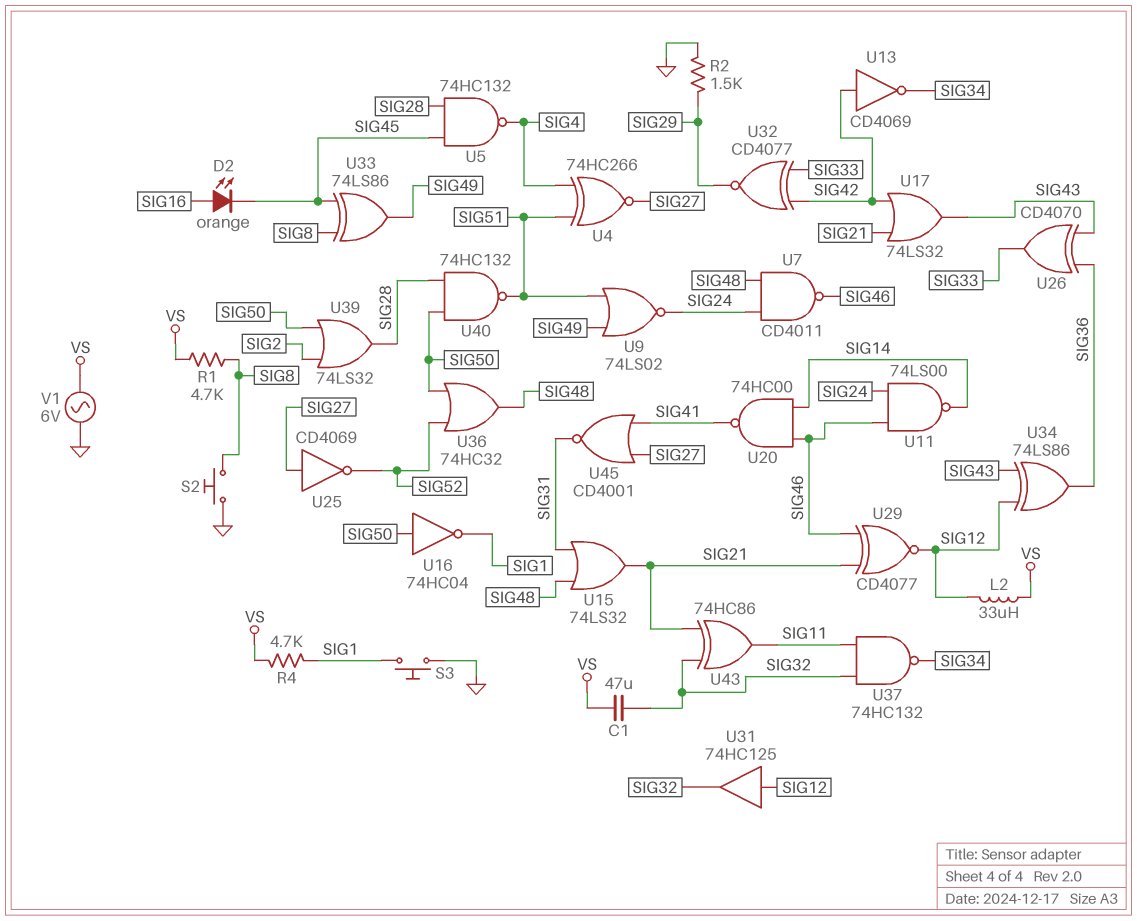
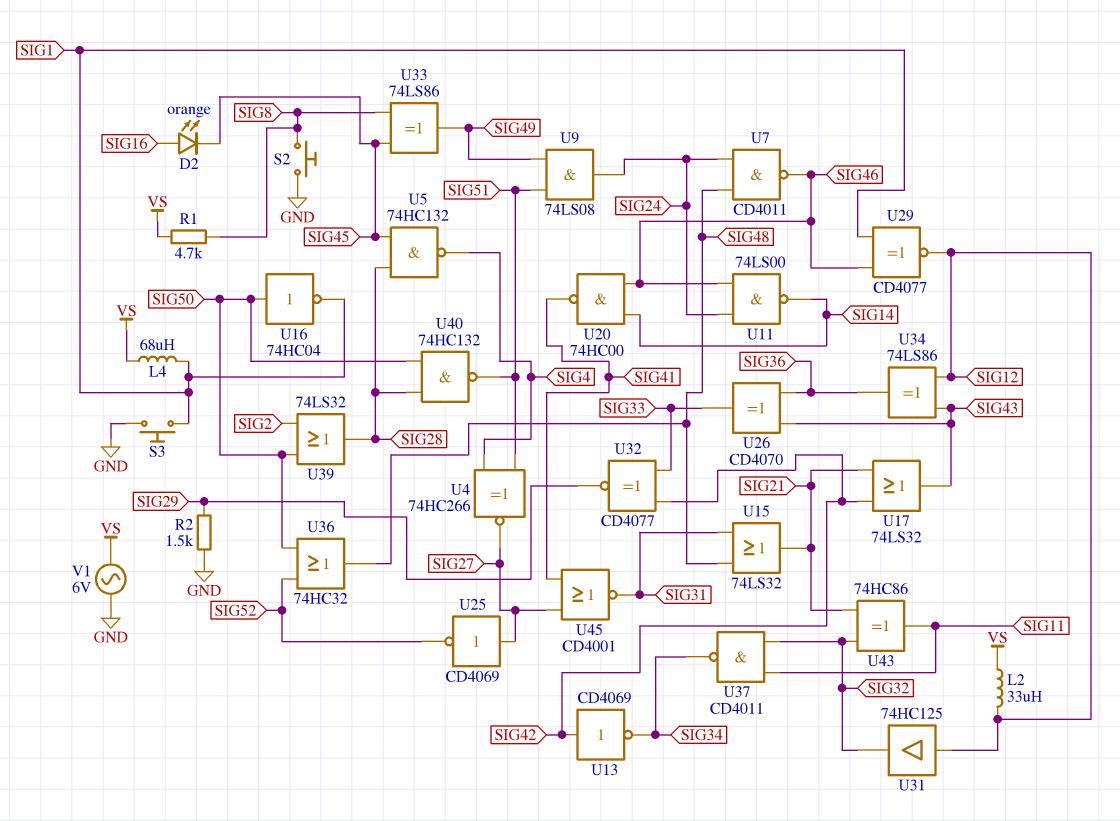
C1: 47uF (SIG32, VS) -> none
L4: none -> 68uH (SIG1, VS)
R4: 4.7k (SIG1, VS) -> none
U9: NOR 74LS02 (in SIG49, in SIG51, out SIG24) -> AND 74LS08 (in SIG49, in SIG51, out SIG24)
U29: XNOR CD4077 (in SIG21, in SIG46, out SIG12) -> XNOR CD4077 (in SIG1, in SIG46, out SIG12)
U37: NAND 74HC132 (in SIG11, in SIG32, out SIG34) -> NAND CD4011 (in SIG11, in SIG32, out SIG34)

